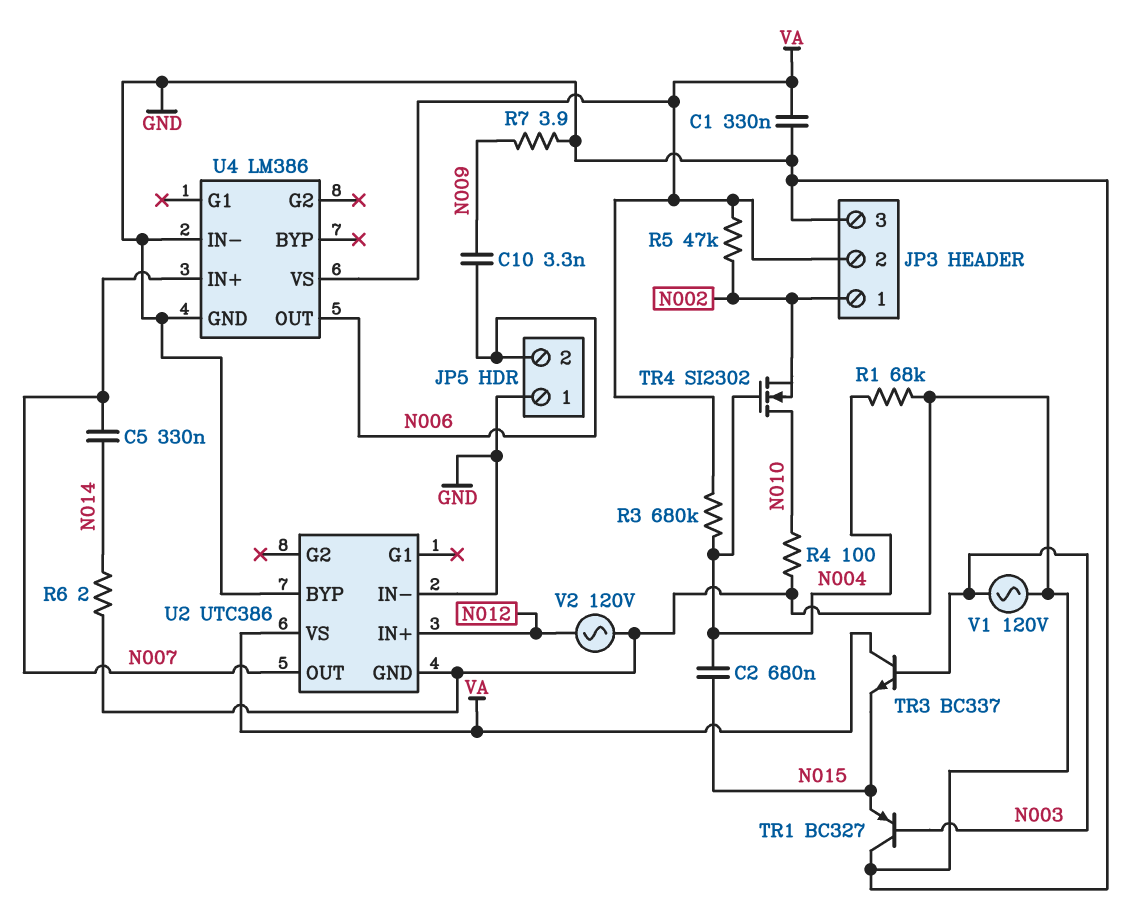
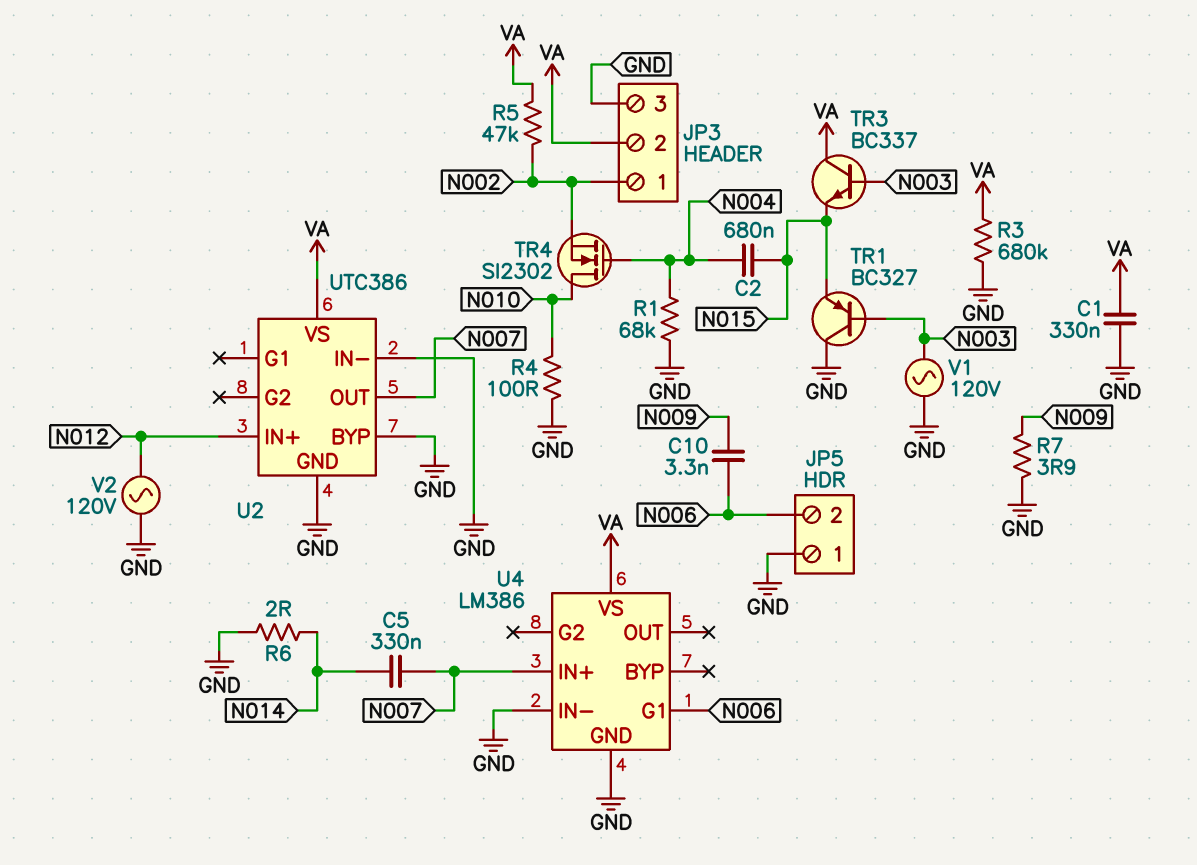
R3: 680k (N004, VA) -> 680k (GND, VA)
U4 pin G1: none -> N006
U4 pin OUT: N006 -> none

